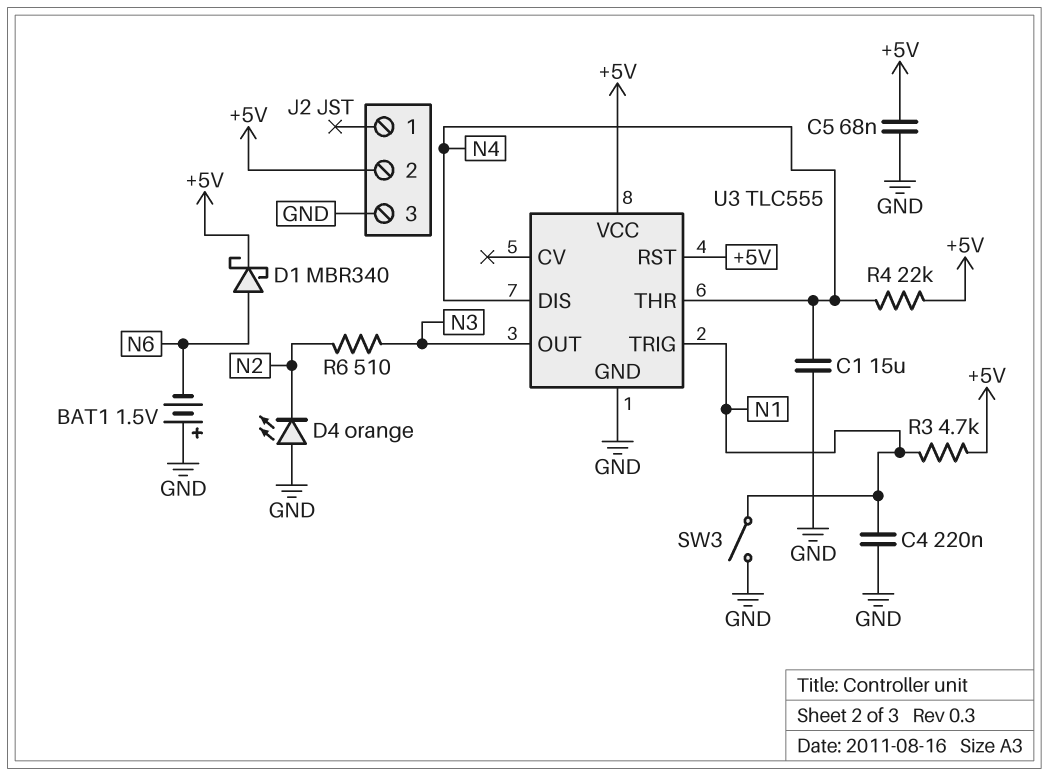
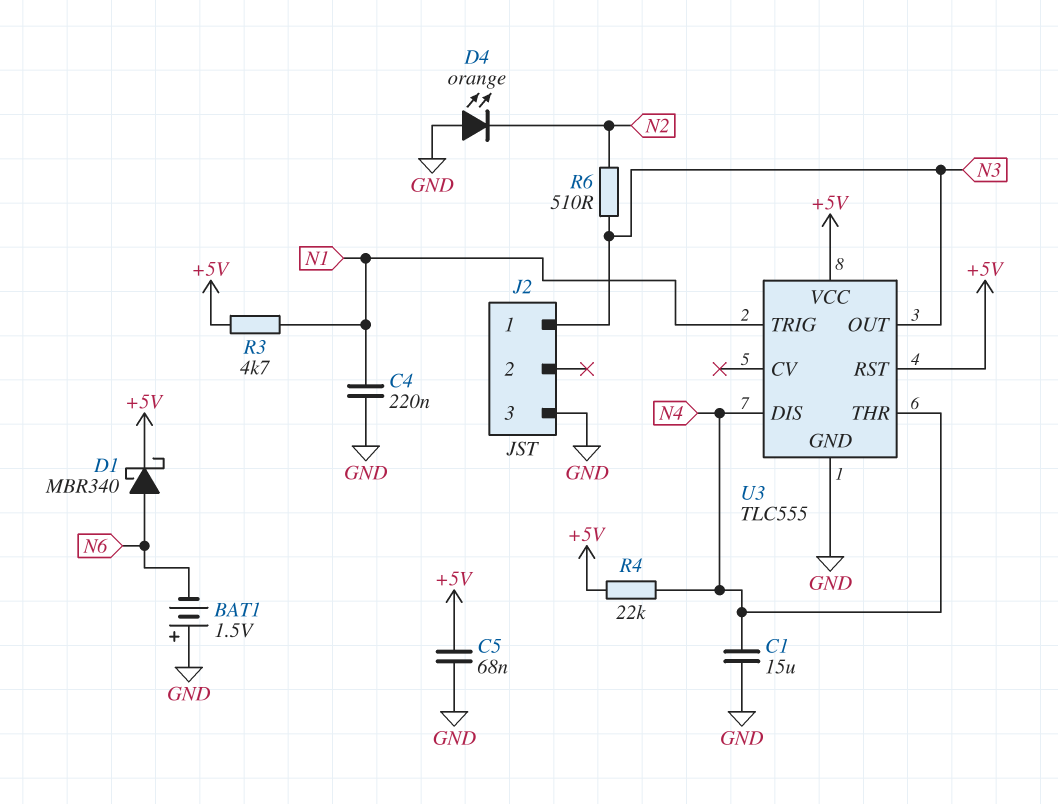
J2 pin 1: none -> N3
J2 pin 2: +5V -> none
SW3: switch (GND, N1) -> none

